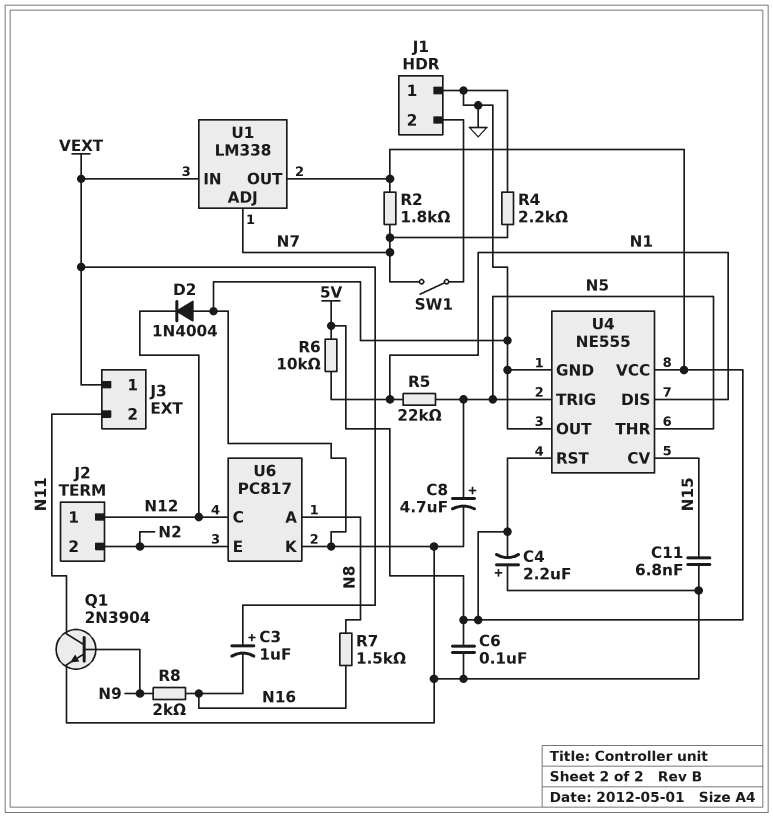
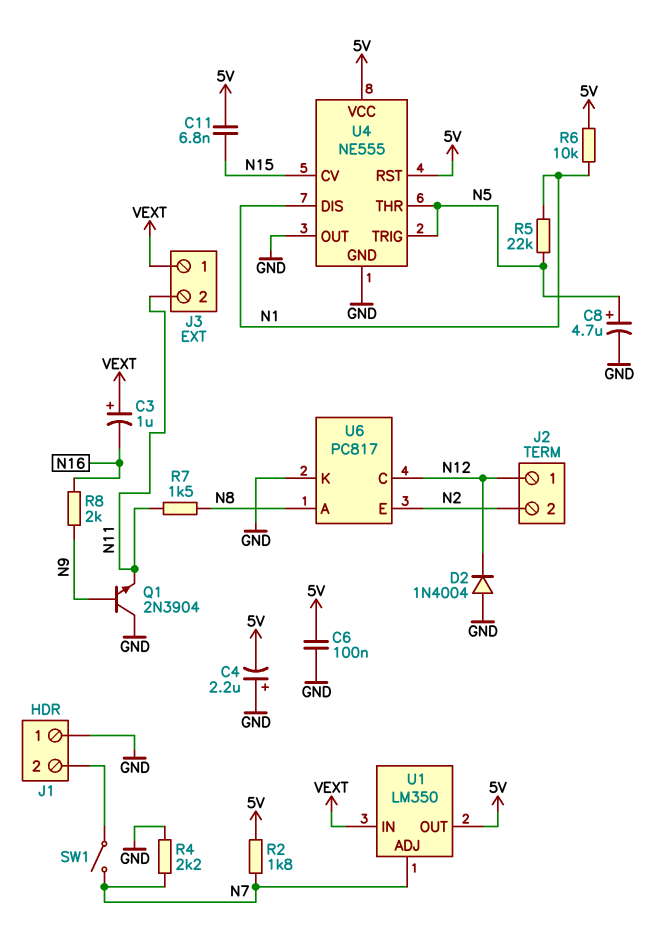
C11: 6.8nF (GND, N15) -> 6.8nF (5V, N15)
Q1: NPN 2N3904 (B N9, C N11, E GND) -> NPN 2N3904 (B N9, C GND, E N11)
R7: 1.5k (N8, N16) -> 1.5k (N8, N11)
U1: LM338 -> LM350

